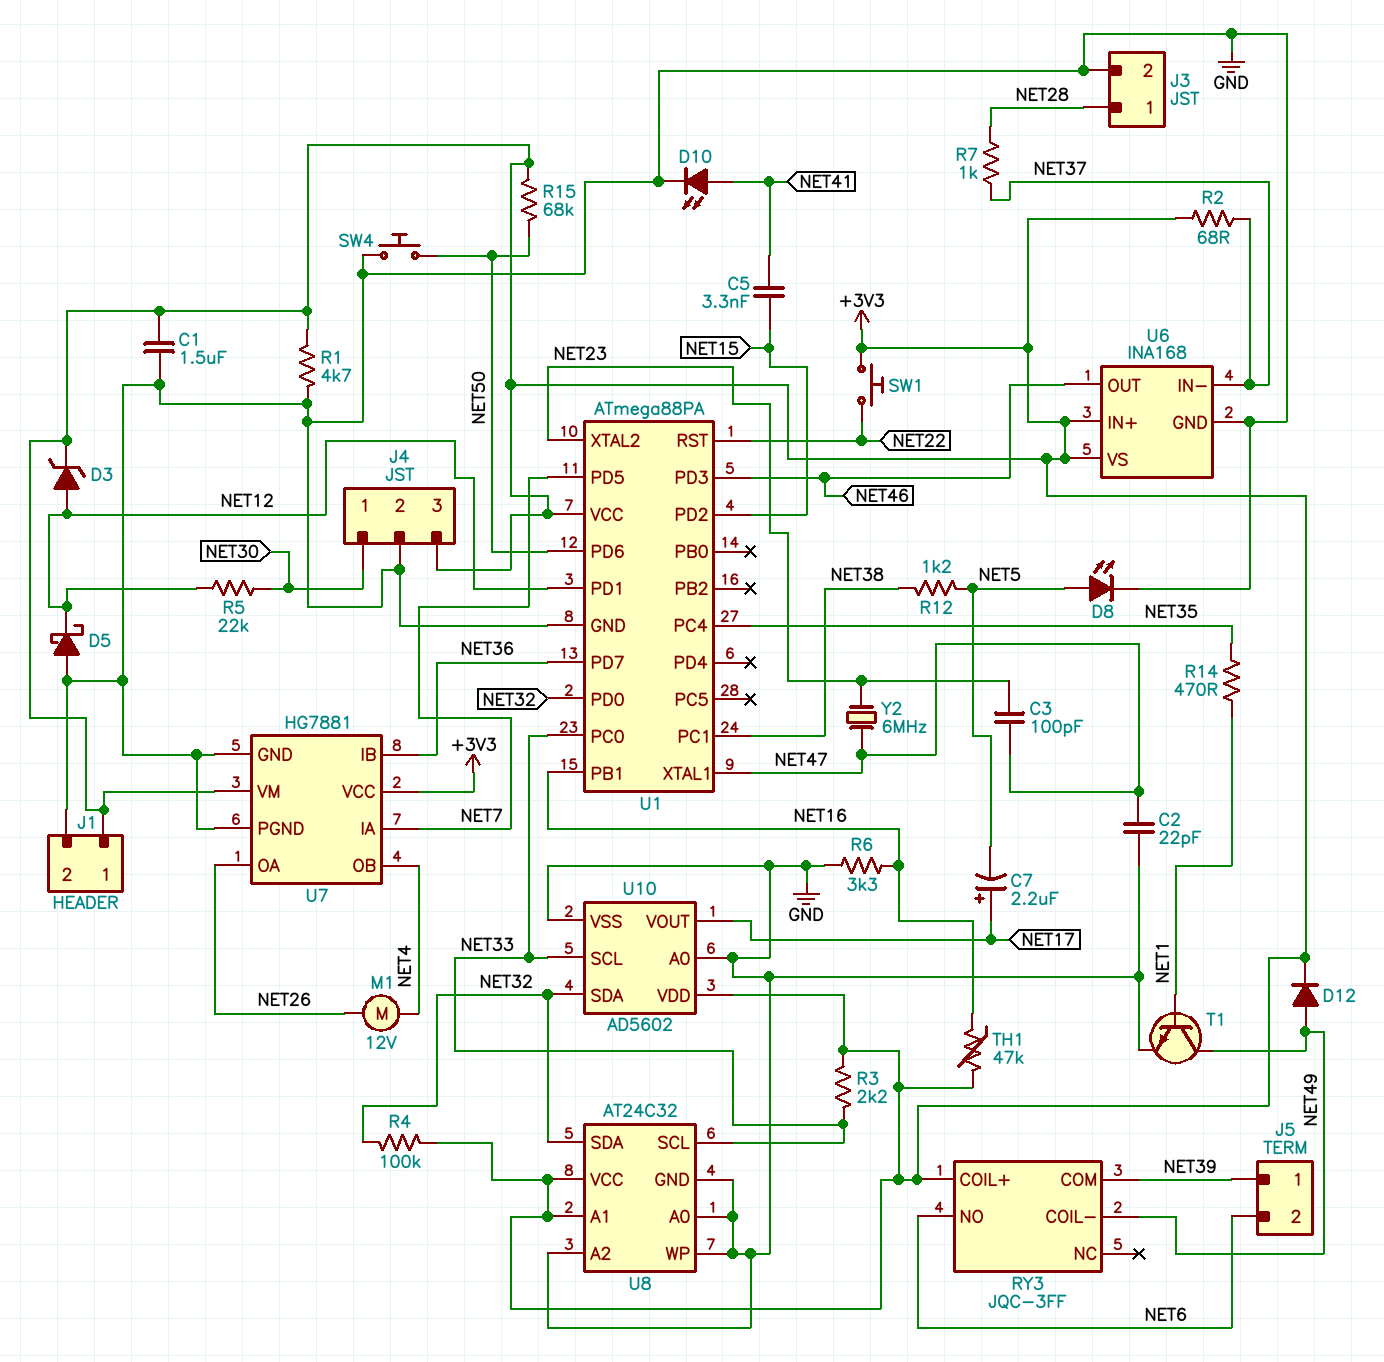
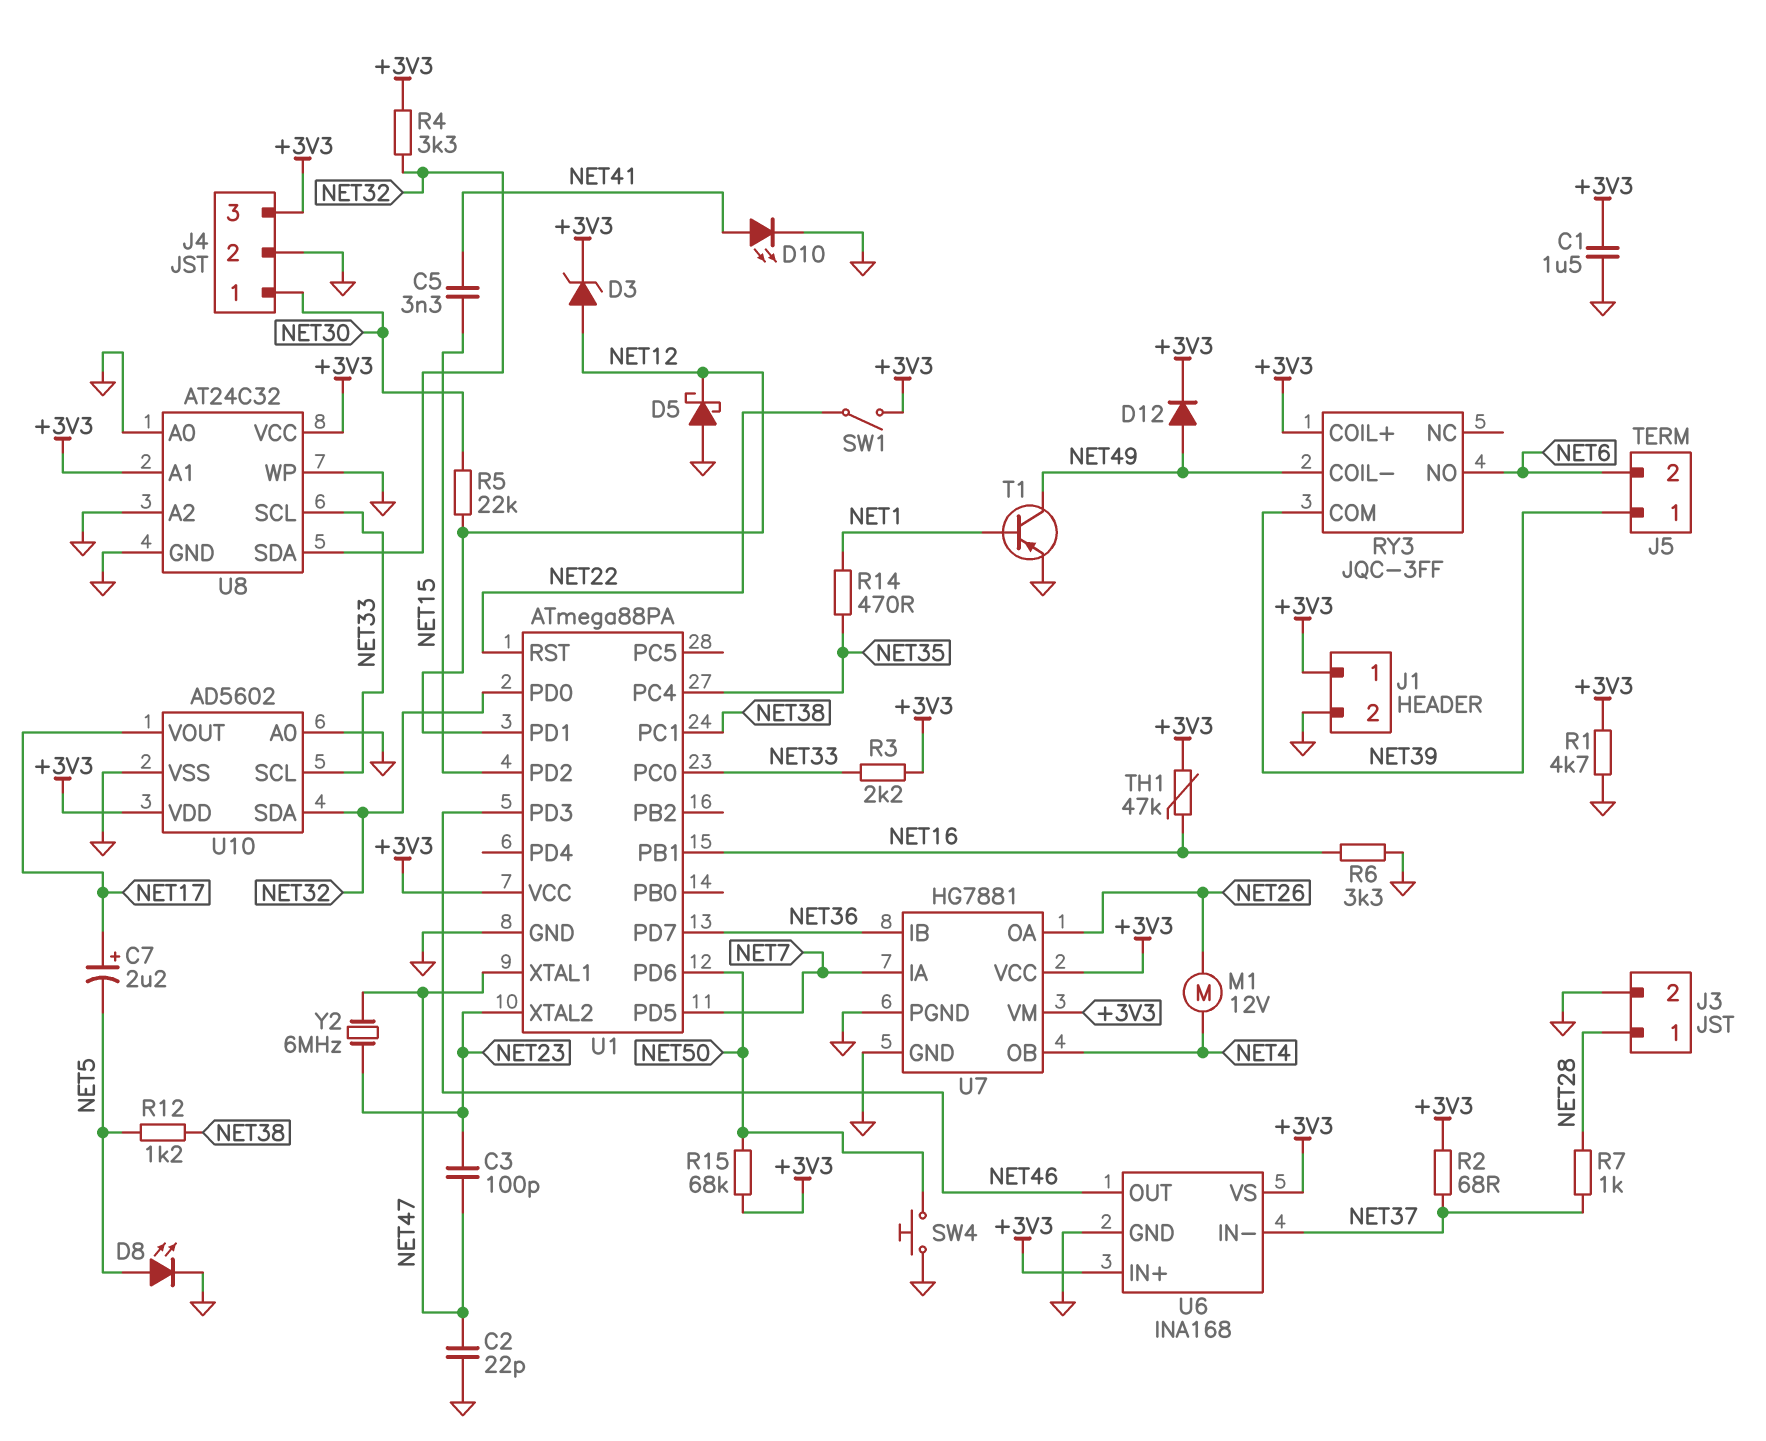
R4: 100k (+3V3, NET32) -> 3.3k (+3V3, NET32)
SW1: button (+3V3, NET22) -> switch (+3V3, NET22)
T1: NPN (B NET1, C NET49, E GND) -> PNP (B NET1, C NET49, E GND)

